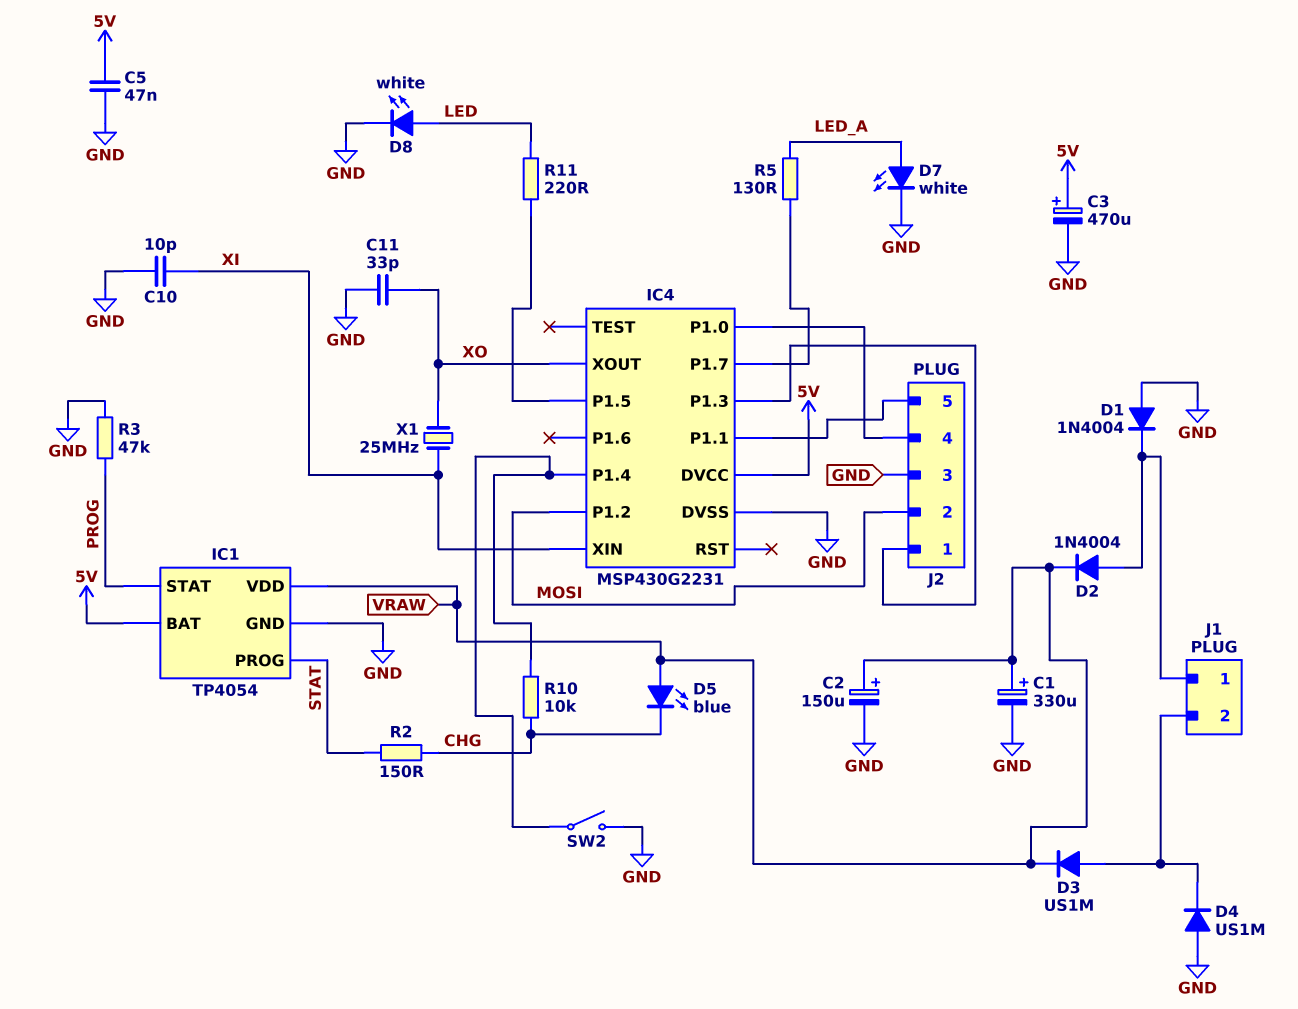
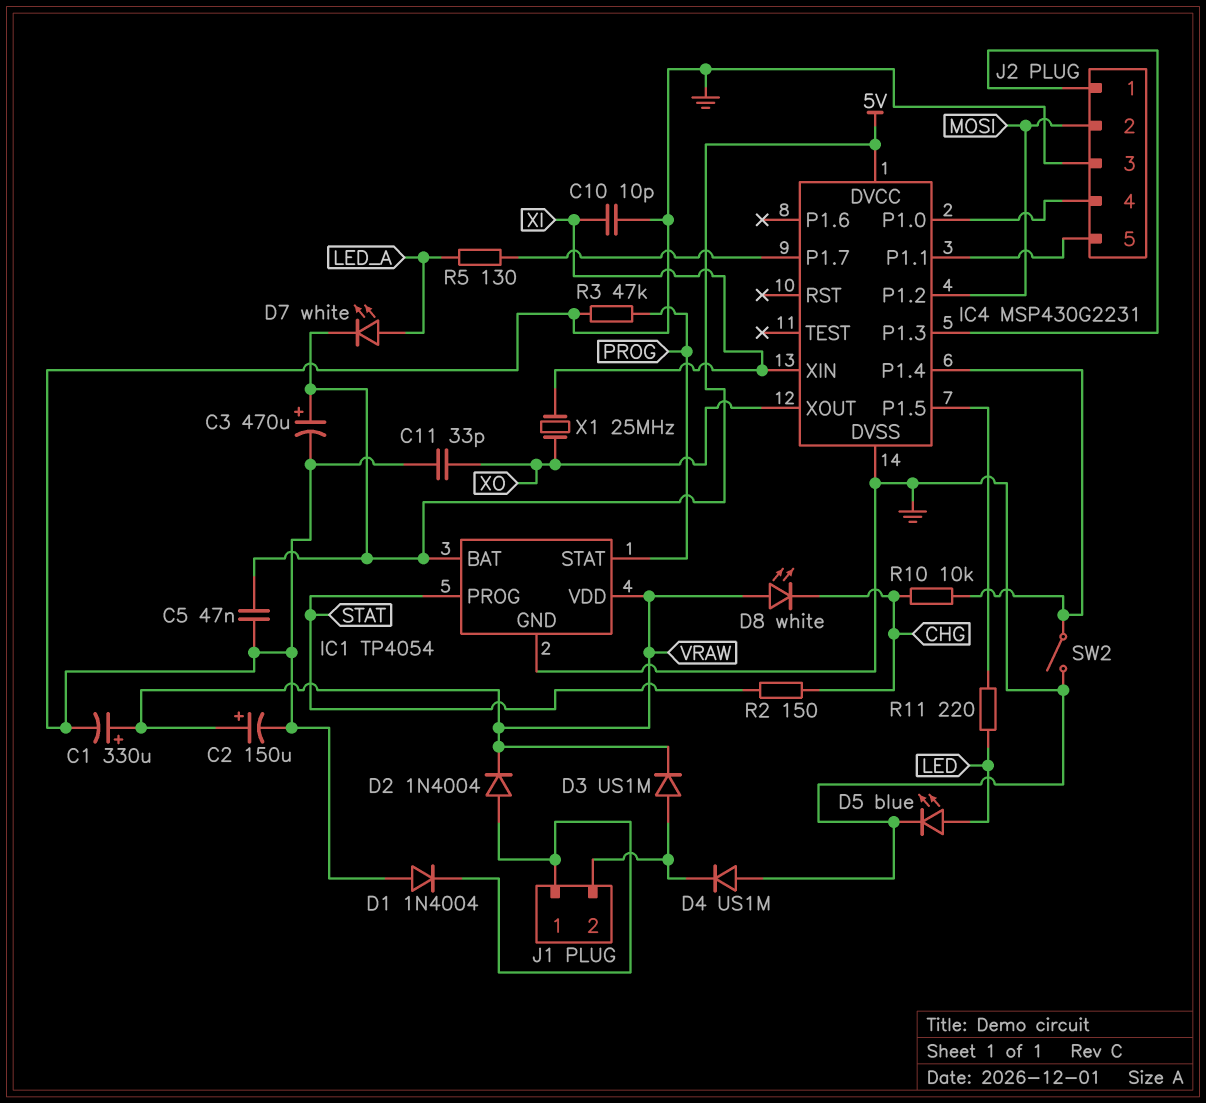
D5: LED blue (A VRAW, K CHG) -> LED blue (A LED, K GND)
D7: LED white (A LED_A, K GND) -> LED white (A LED_A, K 5V)
D8: LED white (A LED, K GND) -> LED white (A VRAW, K CHG)

